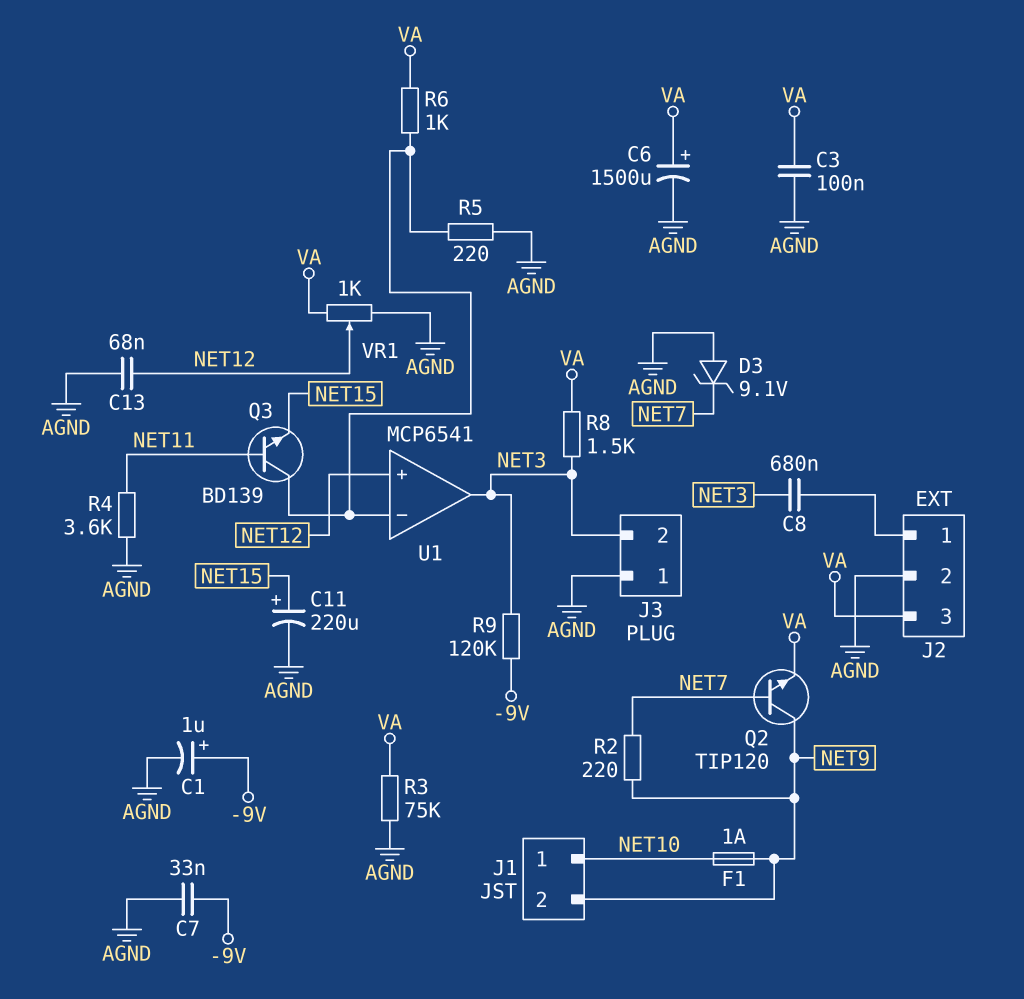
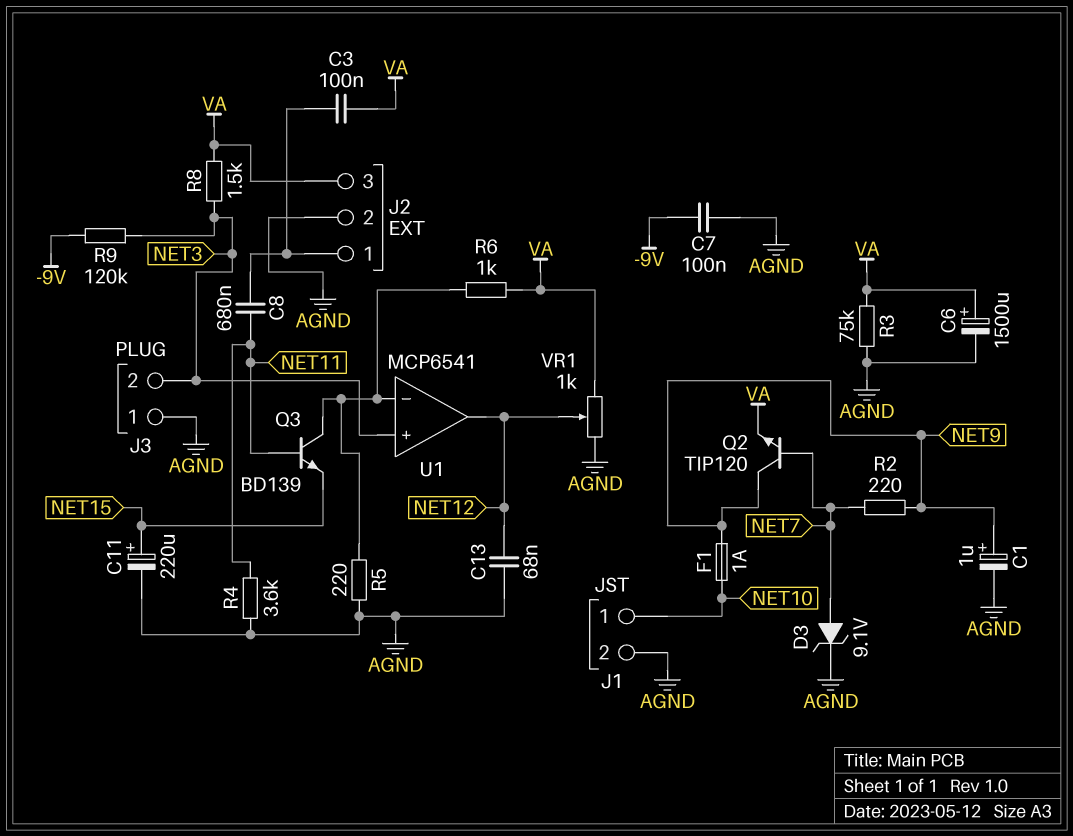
C1: 1uF (plus -9V, minus AGND) -> 1uF (plus NET9, minus AGND)
C3: 100nF (AGND, VA) -> 100nF (J2/1, VA)
C7: 33nF (-9V, AGND) -> 100nF (-9V, AGND)
C8: 680nF (J2/1, NET3) -> 680nF (J2/1, NET11)
D3: zener 9.1V (A AGND, K NET7) -> zener 9.1V (A NET7, K AGND)
J1 pin 2: NET9 -> AGND
U1 pin in+: NET12 -> NET3
U1 pin out: NET3 -> NET12

